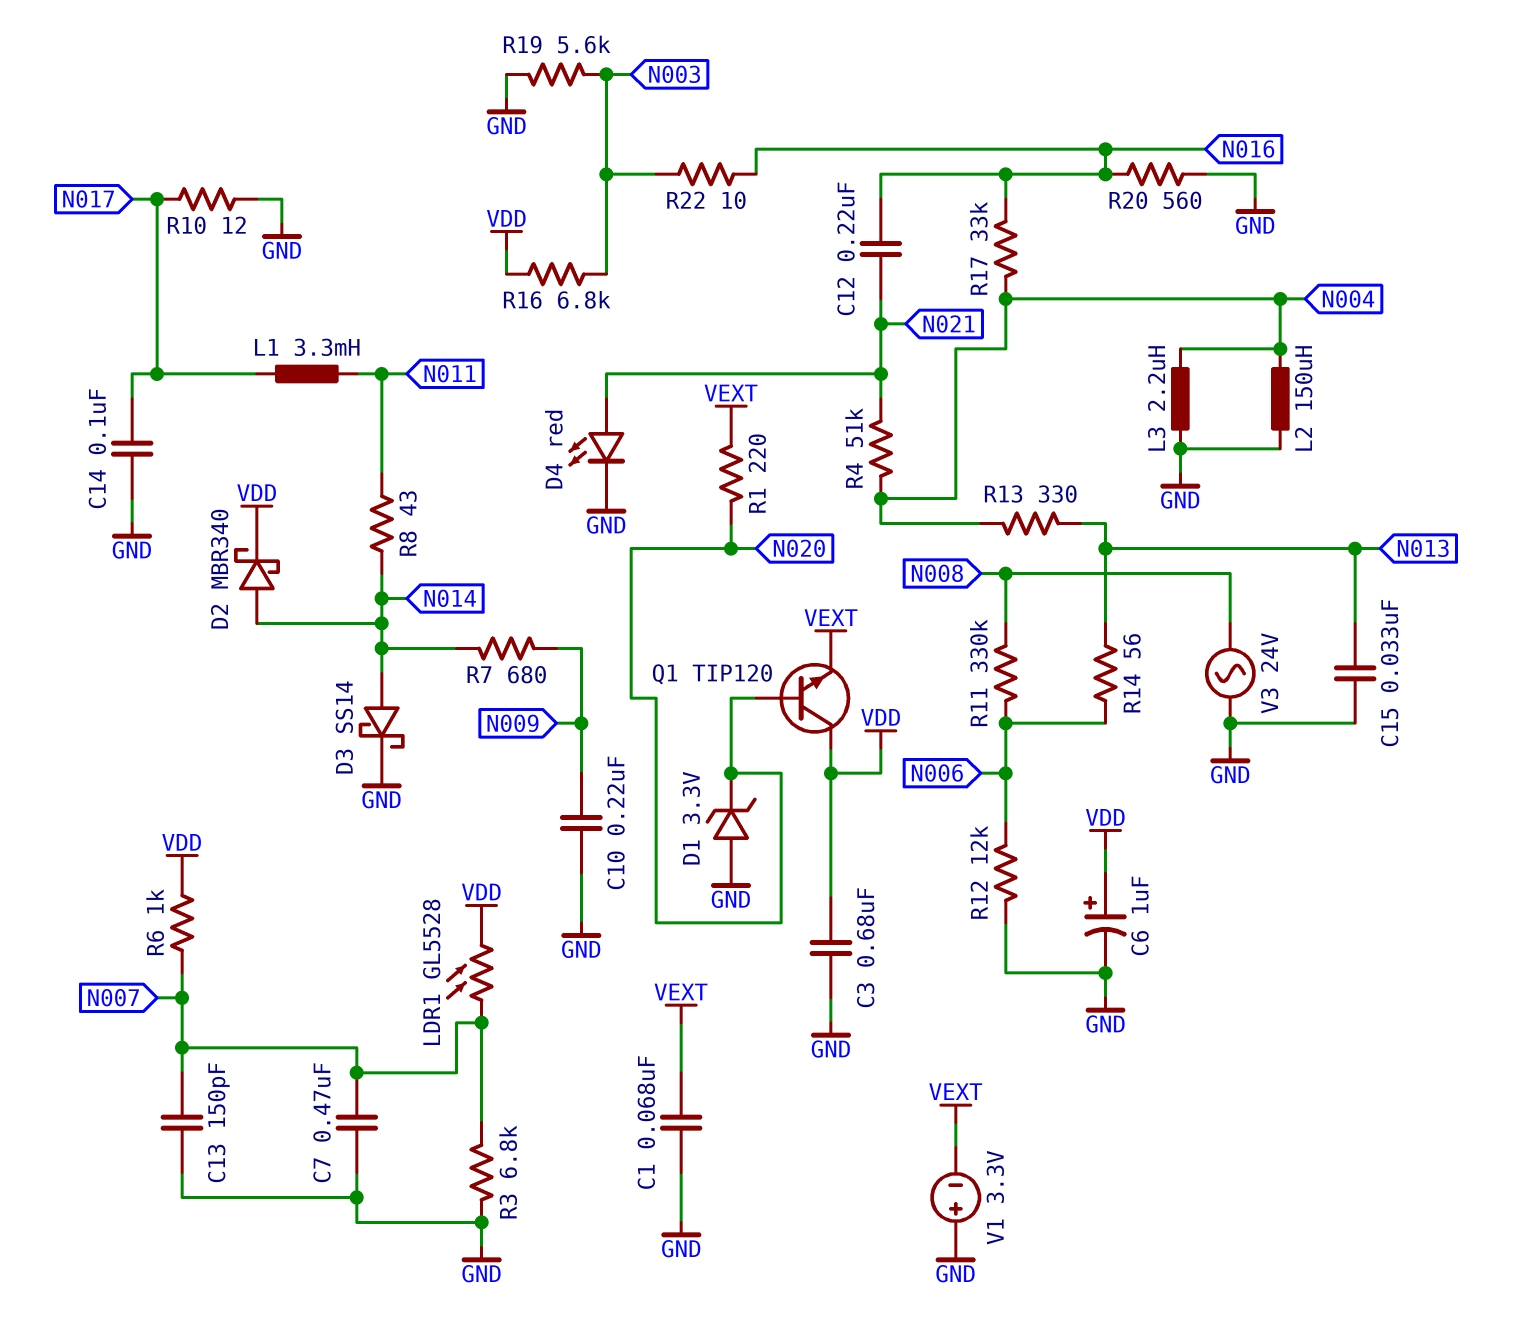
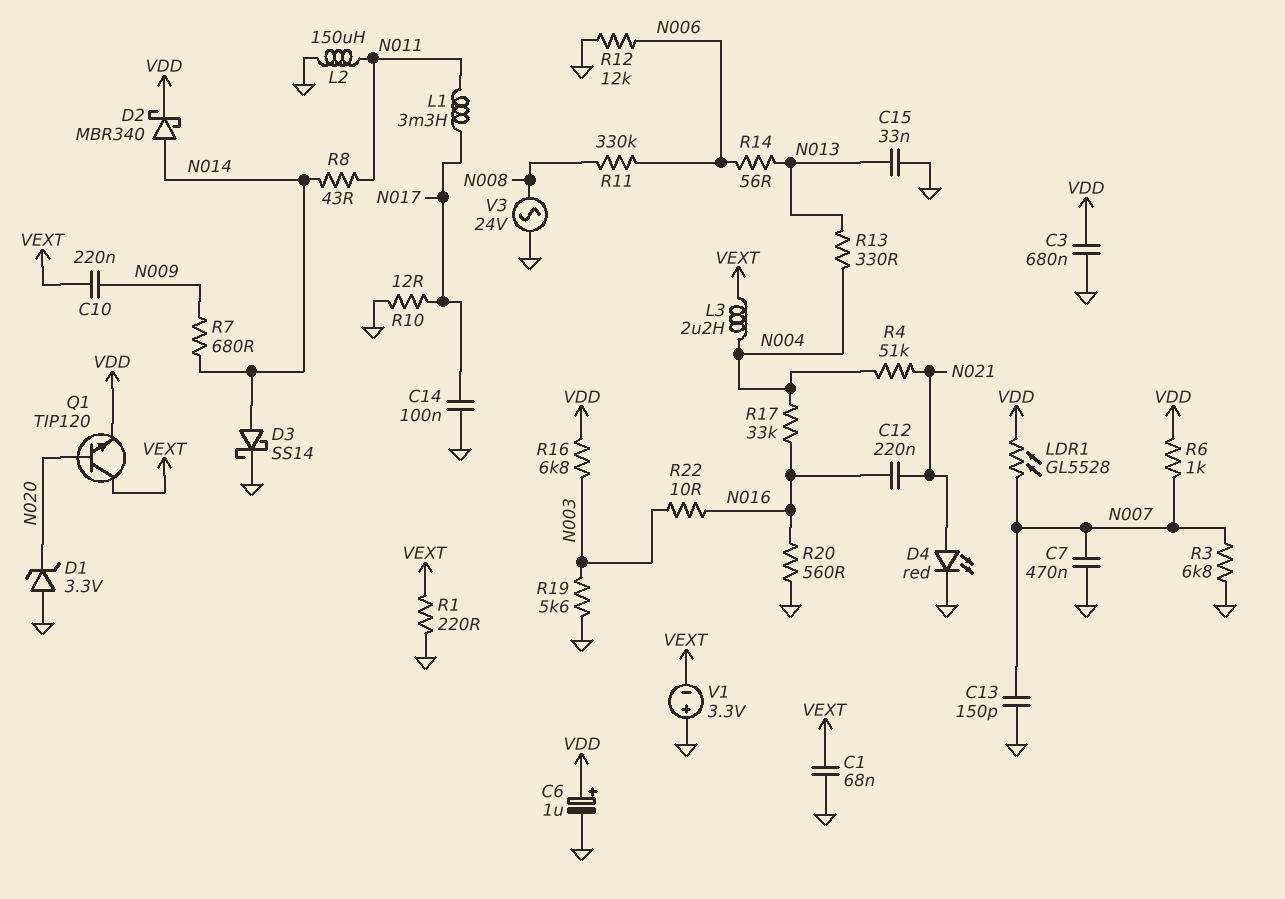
C10: 220nF (GND, N009) -> 220nF (N009, VEXT)
L2: 150uH (GND, N004) -> 150uH (GND, N011)
L3: 2.2uH (GND, N004) -> 2.2uH (N004, VEXT)
Q1: NPN TIP120 (B N020, C VDD, E VEXT) -> NPN TIP120 (B N020, C VEXT, E VDD)
R1: 220 (N020, VEXT) -> 220 (GND, VEXT)

